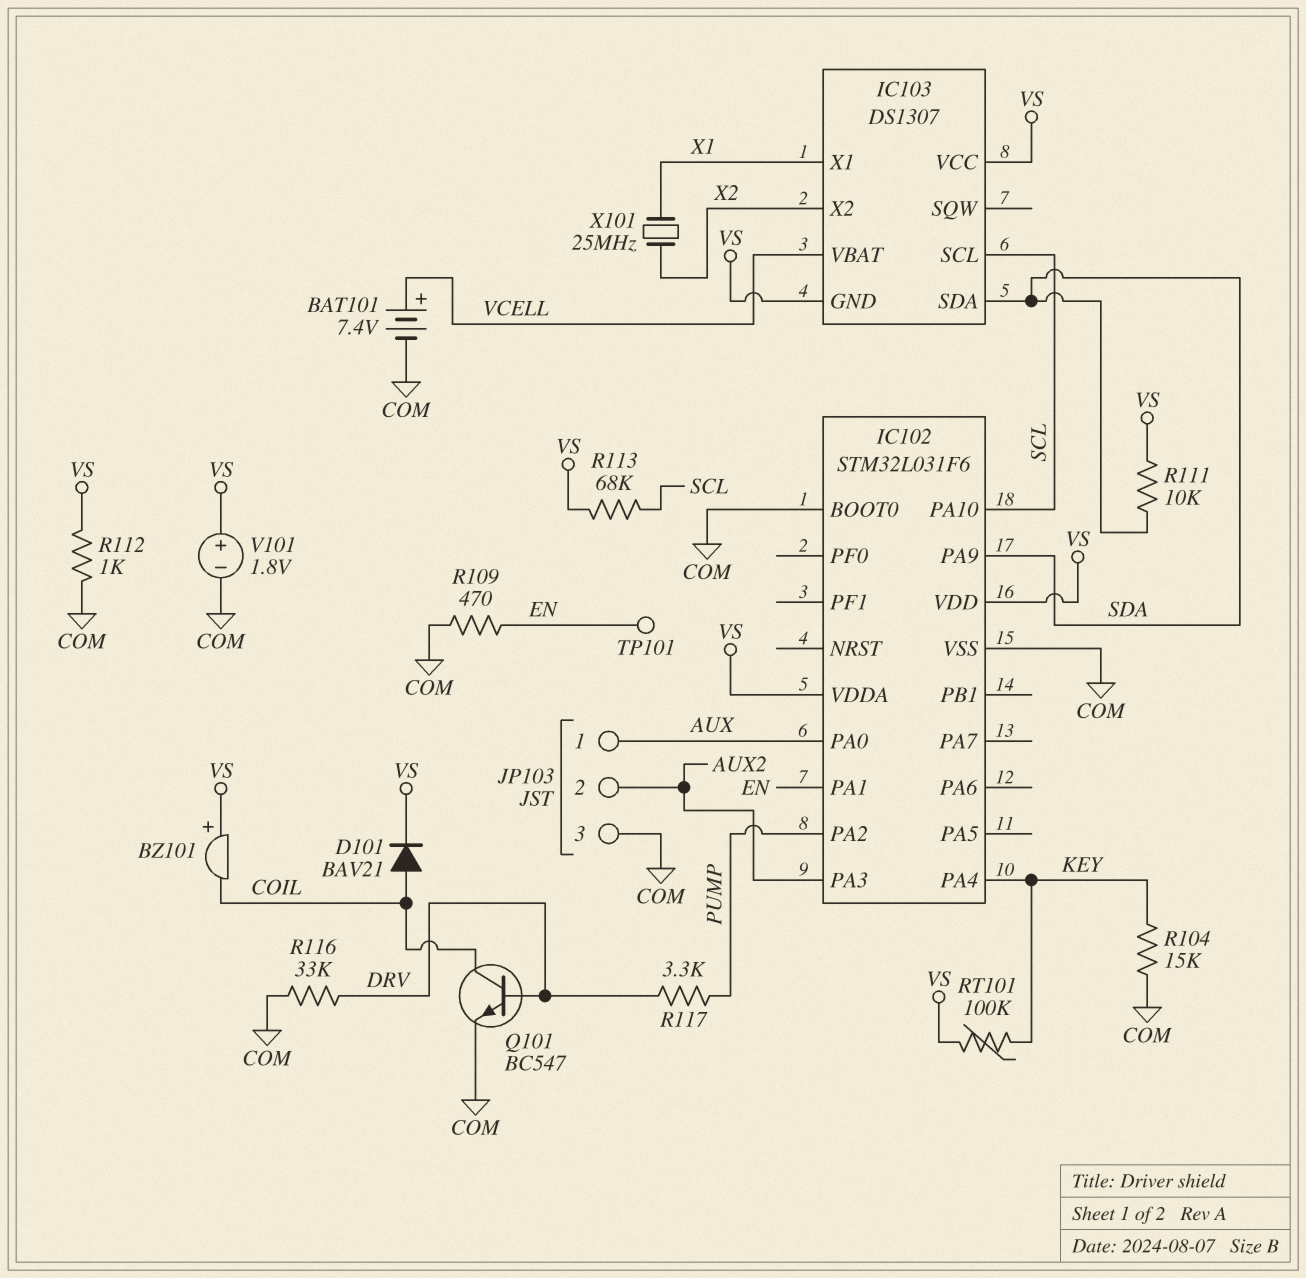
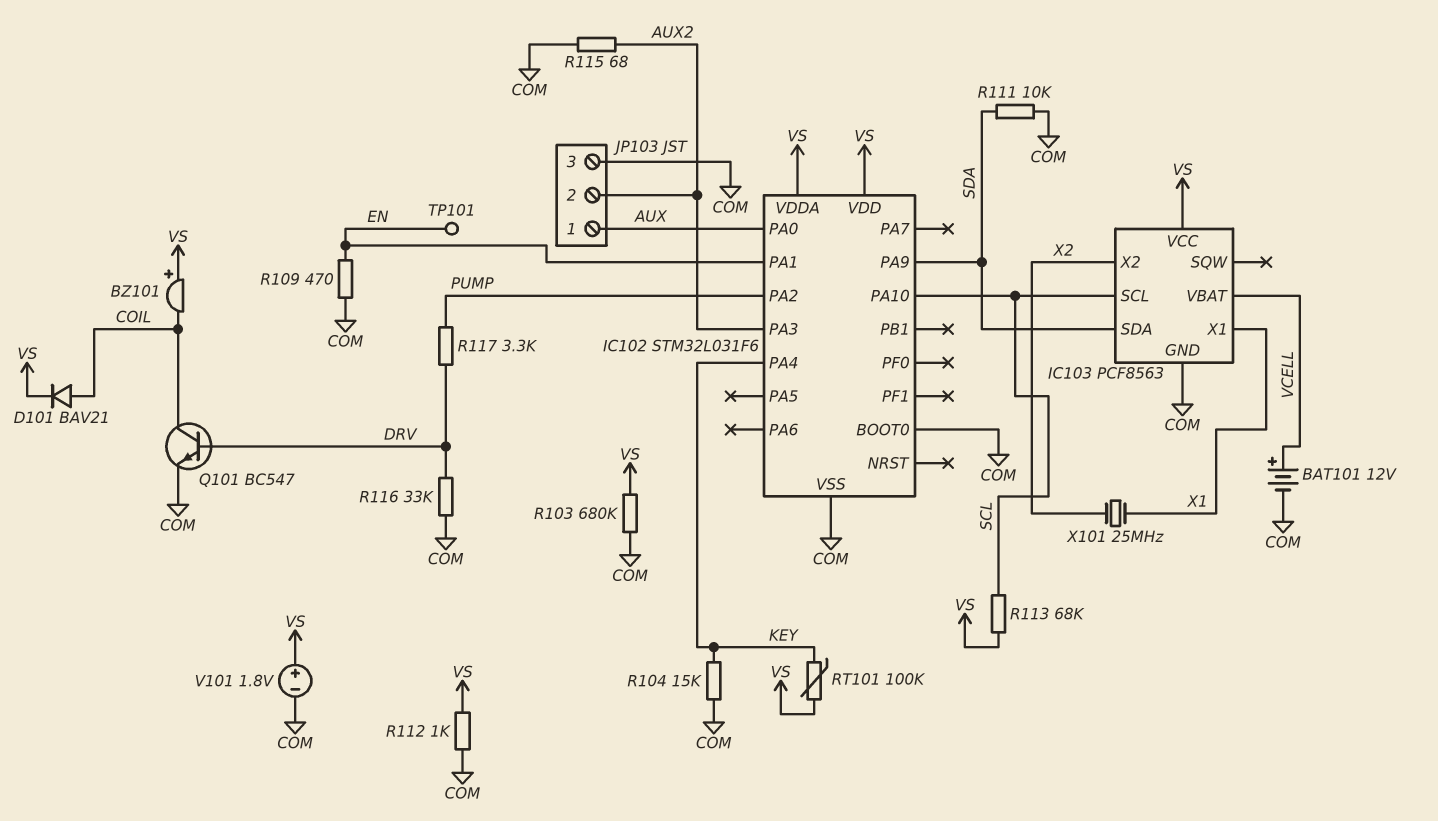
BAT101: 7.4V (plus VCELL, minus COM) -> 12V (plus VCELL, minus COM)
IC103: DS1307 -> PCF8563
IC103 pin GND: VS -> COM
R103: none -> 680k (COM, VS)
R111: 10k (SDA, VS) -> 10k (COM, SDA)
R115: none -> 68 (AUX2, COM)

